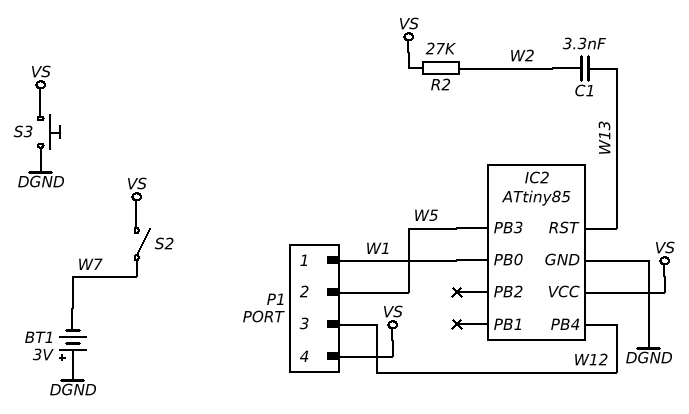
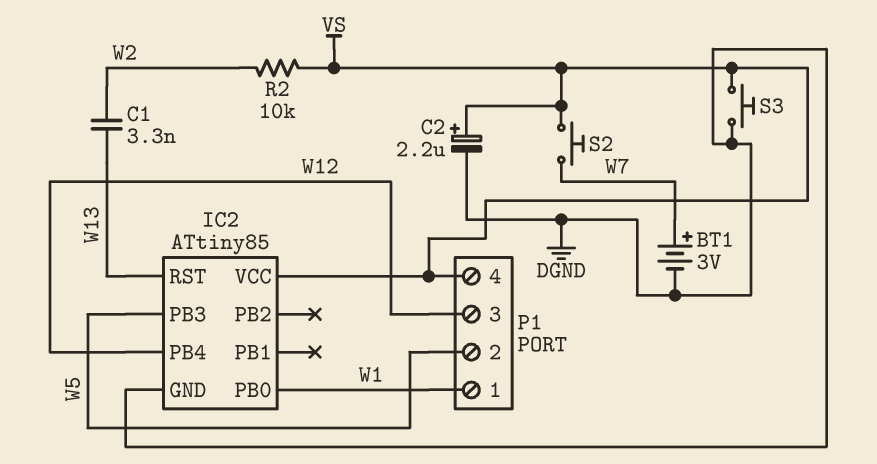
BT1: 3V (plus DGND, minus W7) -> 3V (plus W7, minus DGND)
C2: none -> 2.2uF (plus VS, minus DGND)
R2: 27k (VS, W2) -> 10k (VS, W2)
S2: switch (VS, W7) -> button (VS, W7)

